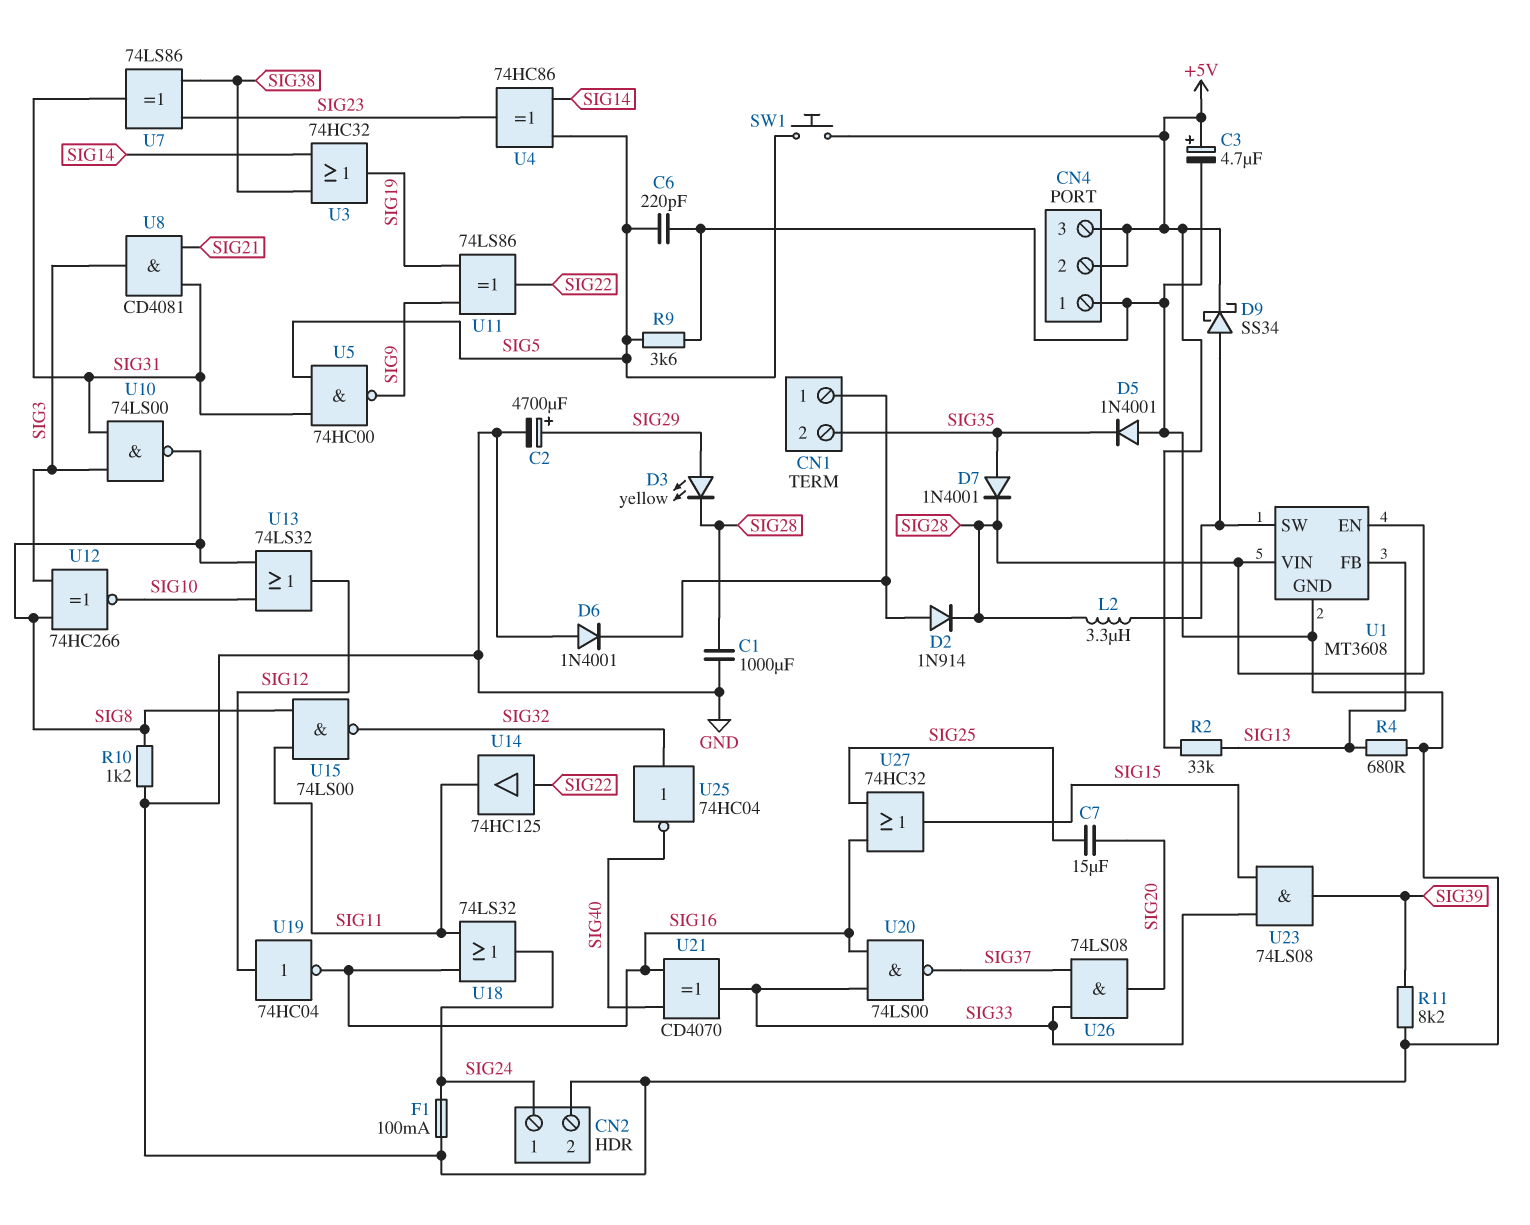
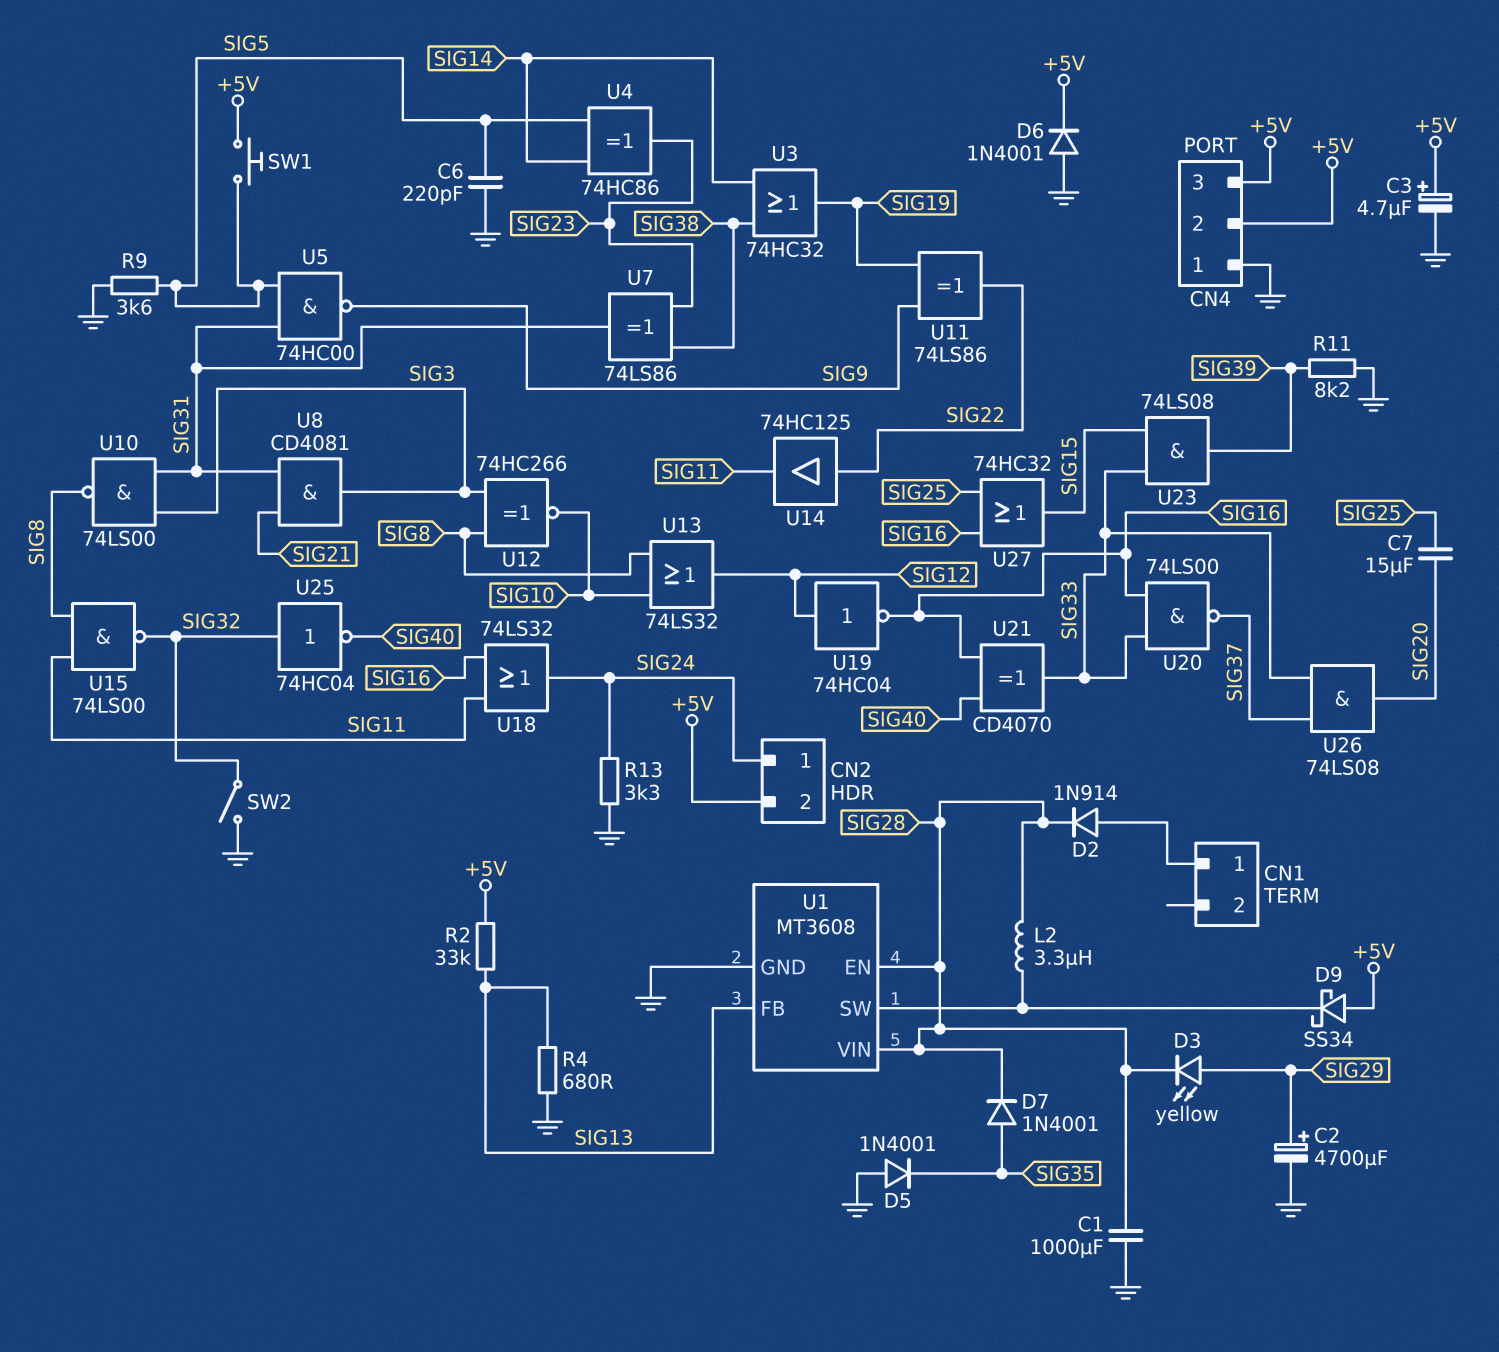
CN1 pin 2: SIG35 -> none
CN2 pin 2: GND -> +5V
D6: diode 1N4001 (A GND, K CN1/1) -> diode 1N4001 (A GND, K +5V)
D9: schottky SS34 (A U1/SW, K +5V) -> schottky SS34 (A +5V, K U1/SW)
F1: 100mA (GND, SIG24) -> none
R10: 1.2k (GND, SIG8) -> none
R13: none -> 3.3k (GND, SIG24)
SW2: none -> switch (GND, SIG32)

